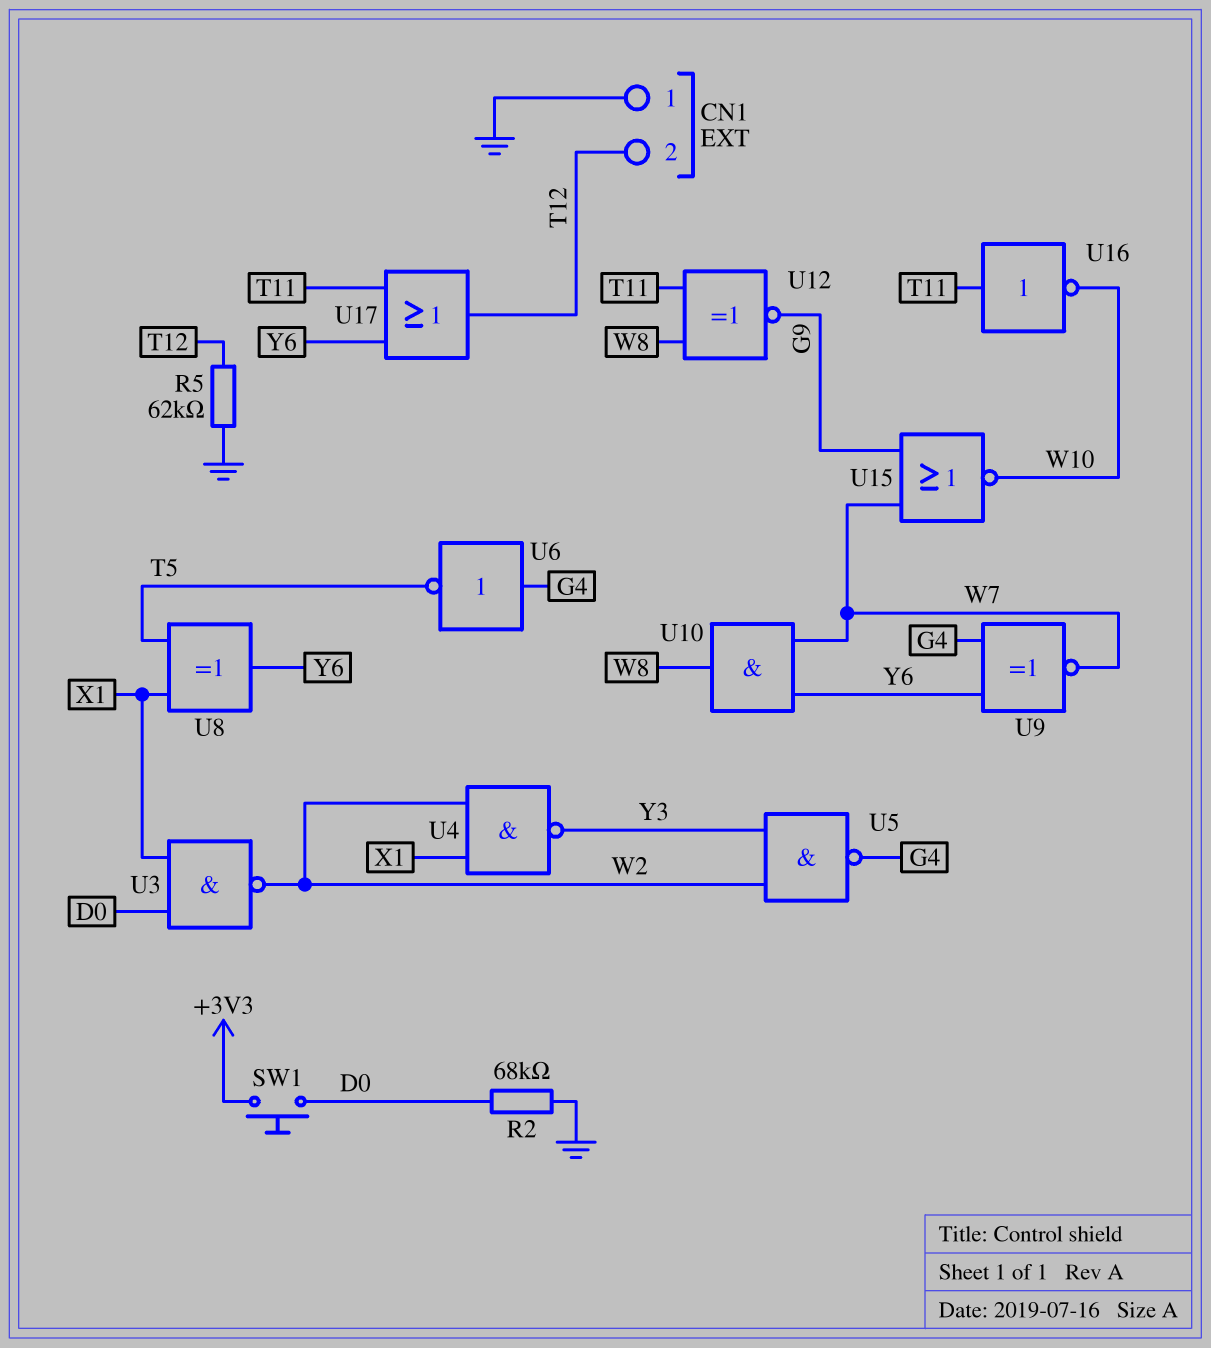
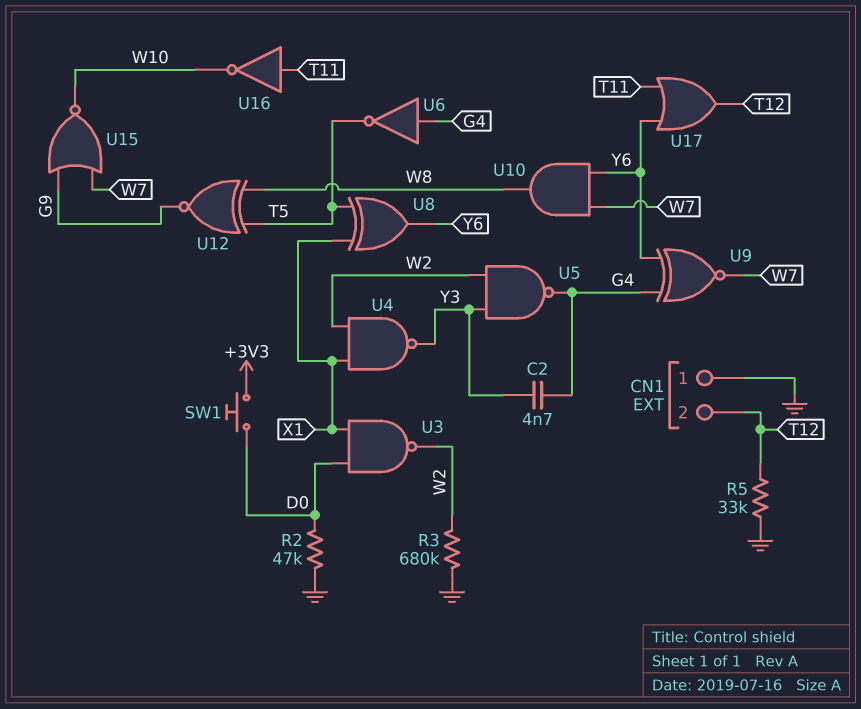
C2: none -> 4.7nF (G4, Y3)
R2: 68k (D0, GND) -> 47k (D0, GND)
R3: none -> 680k (GND, W2)
R5: 62k (GND, T12) -> 33k (GND, T12)
U12: XNOR (in T11, in W8, out G9) -> XNOR (in T5, in W8, out G9)

